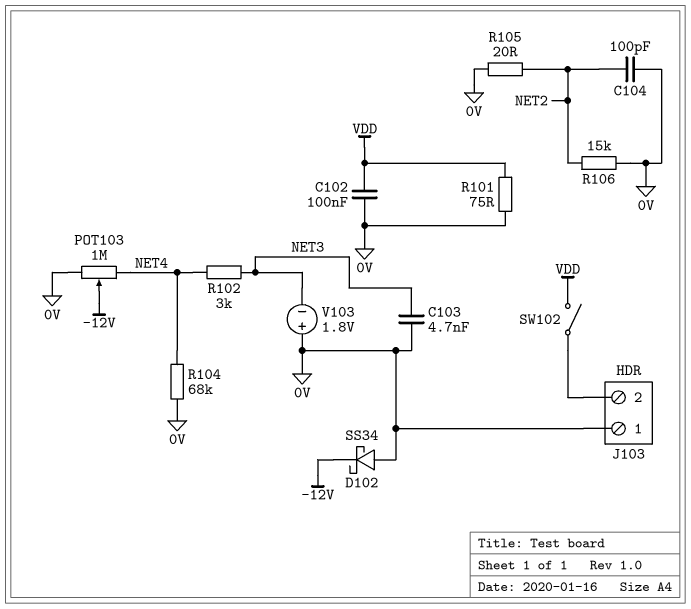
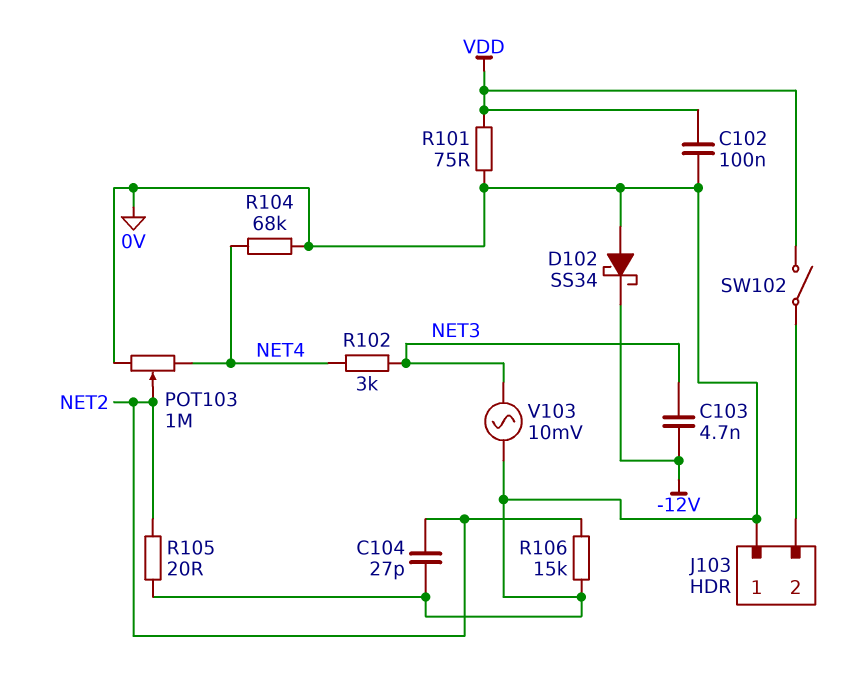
C103: 4.7nF (0V, NET3) -> 4.7nF (-12V, NET3)
C104: 100pF (0V, NET2) -> 27pF (0V, NET2)
POT103: 1M (0V, NET4, wiper -12V) -> 1M (0V, NET4, wiper NET2)
V103: 1.8V (plus 0V, minus NET3) -> AC 10mV (0V, NET3)

